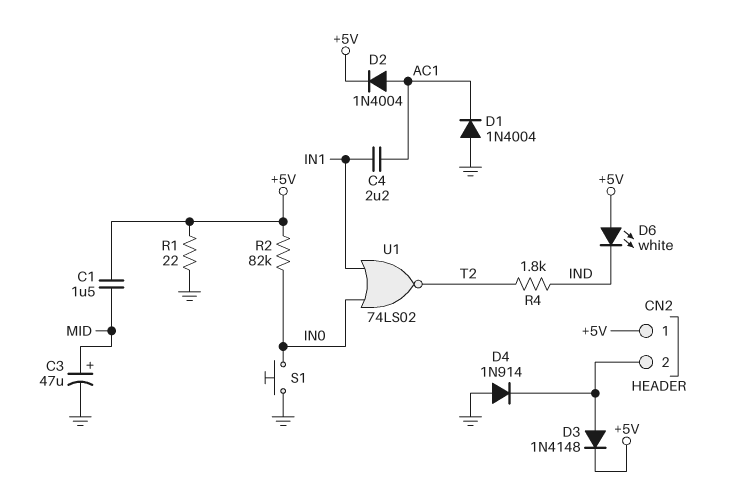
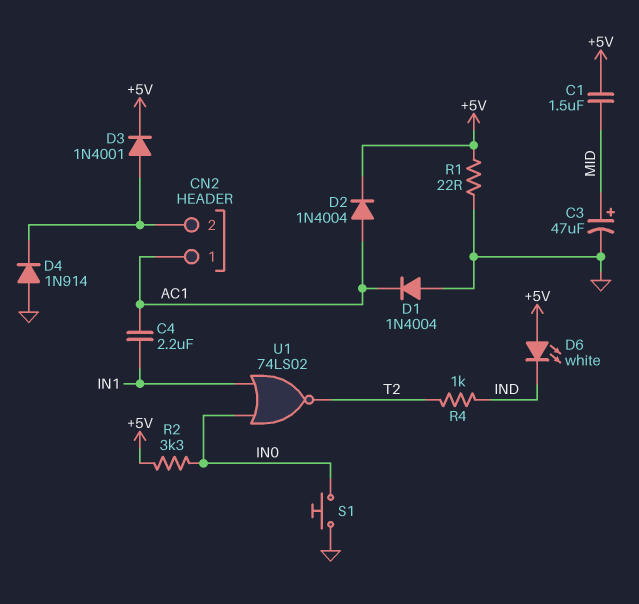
CN2 pin 1: +5V -> AC1
D3: diode 1N4148 (A CN2/2, K +5V) -> diode 1N4001 (A CN2/2, K +5V)
R2: 82k (+5V, IN0) -> 3.3k (+5V, IN0)
R4: 1.8k (IND, T2) -> 1k (IND, T2)

